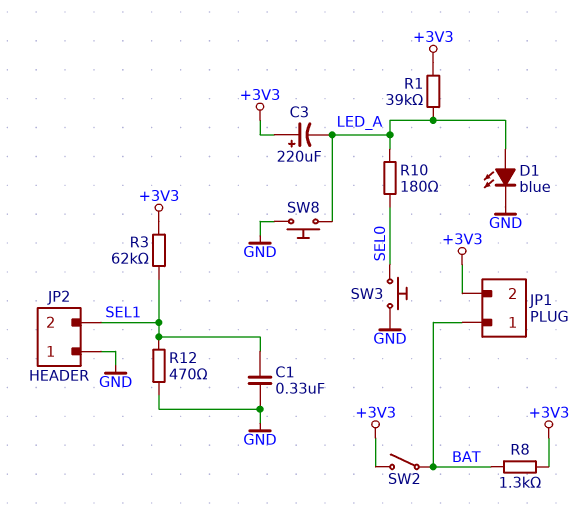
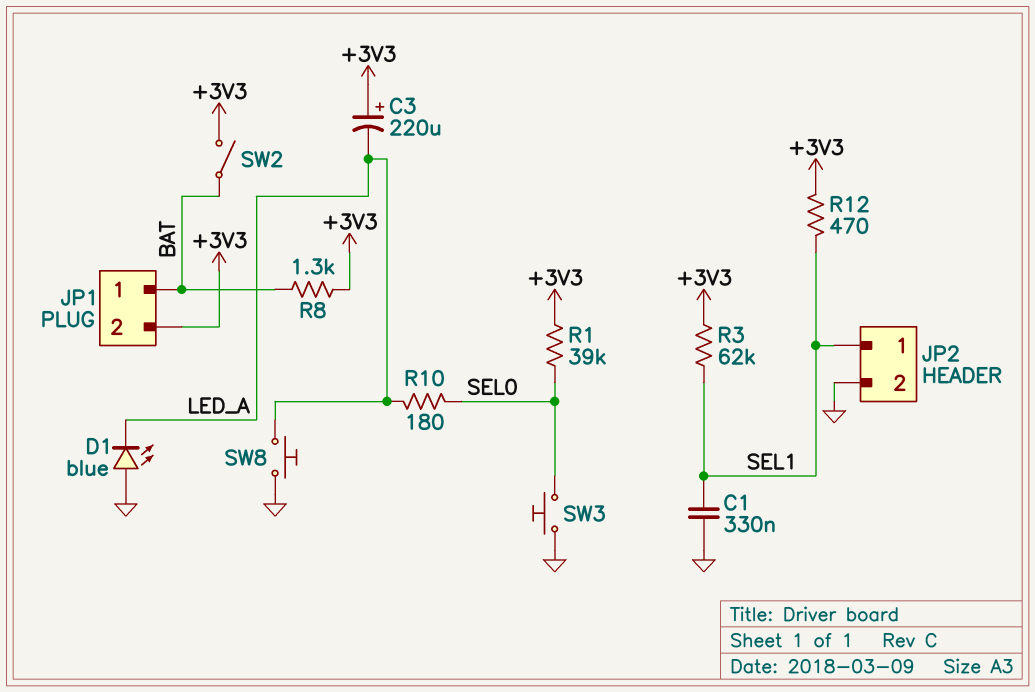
D1: LED blue (A LED_A, K GND) -> LED blue (A GND, K LED_A)
JP2 pin 1: GND -> SEL1
JP2 pin 2: SEL1 -> GND
R1: 39k (+3V3, LED_A) -> 39k (+3V3, SEL0)
R12: 470 (GND, SEL1) -> 470 (+3V3, SEL1)

